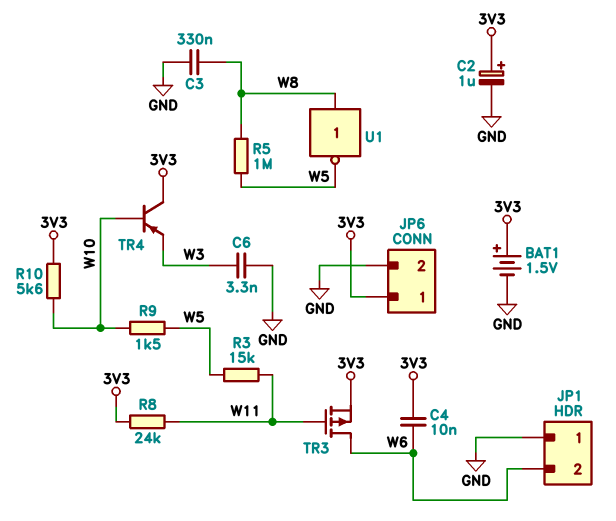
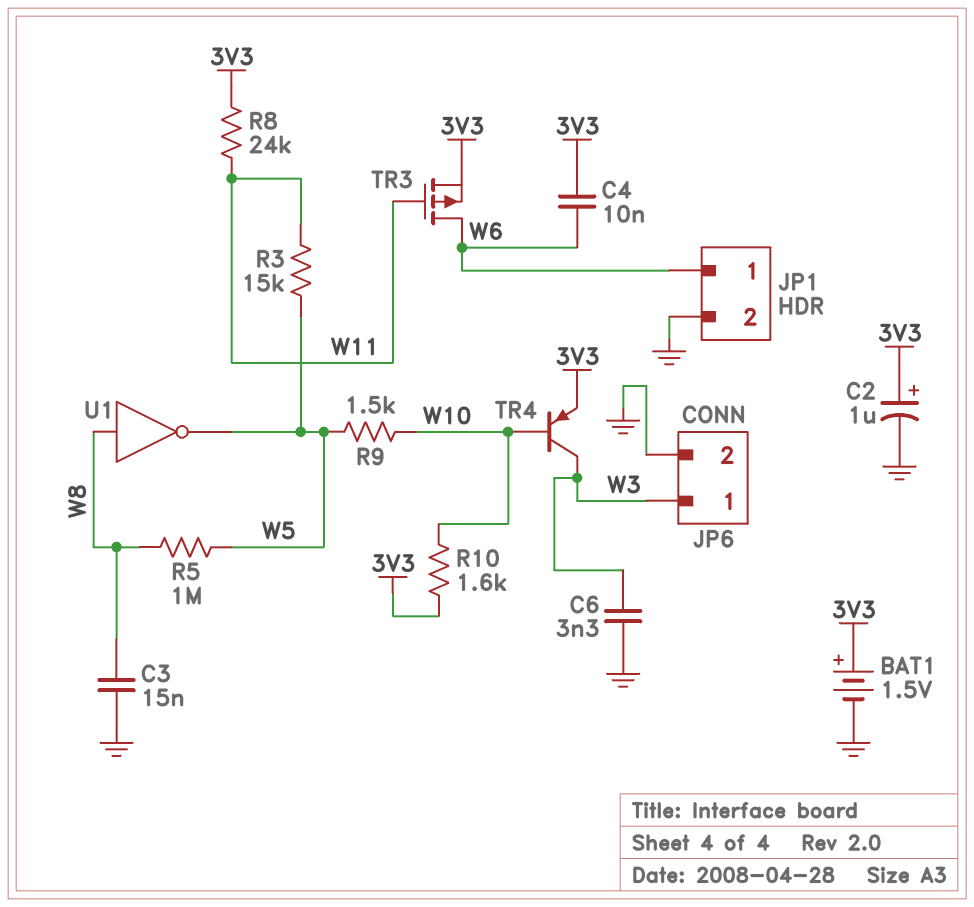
C3: 330nF (GND, W8) -> 15nF (GND, W8)
JP1 pin 1: GND -> W6
JP1 pin 2: W6 -> GND
JP6 pin 1: 3V3 -> W3
R10: 5.6k (3V3, W10) -> 1.6k (3V3, W10)
TR4: PNP (B W10, C 3V3, E W3) -> PNP (B W10, C W3, E 3V3)

